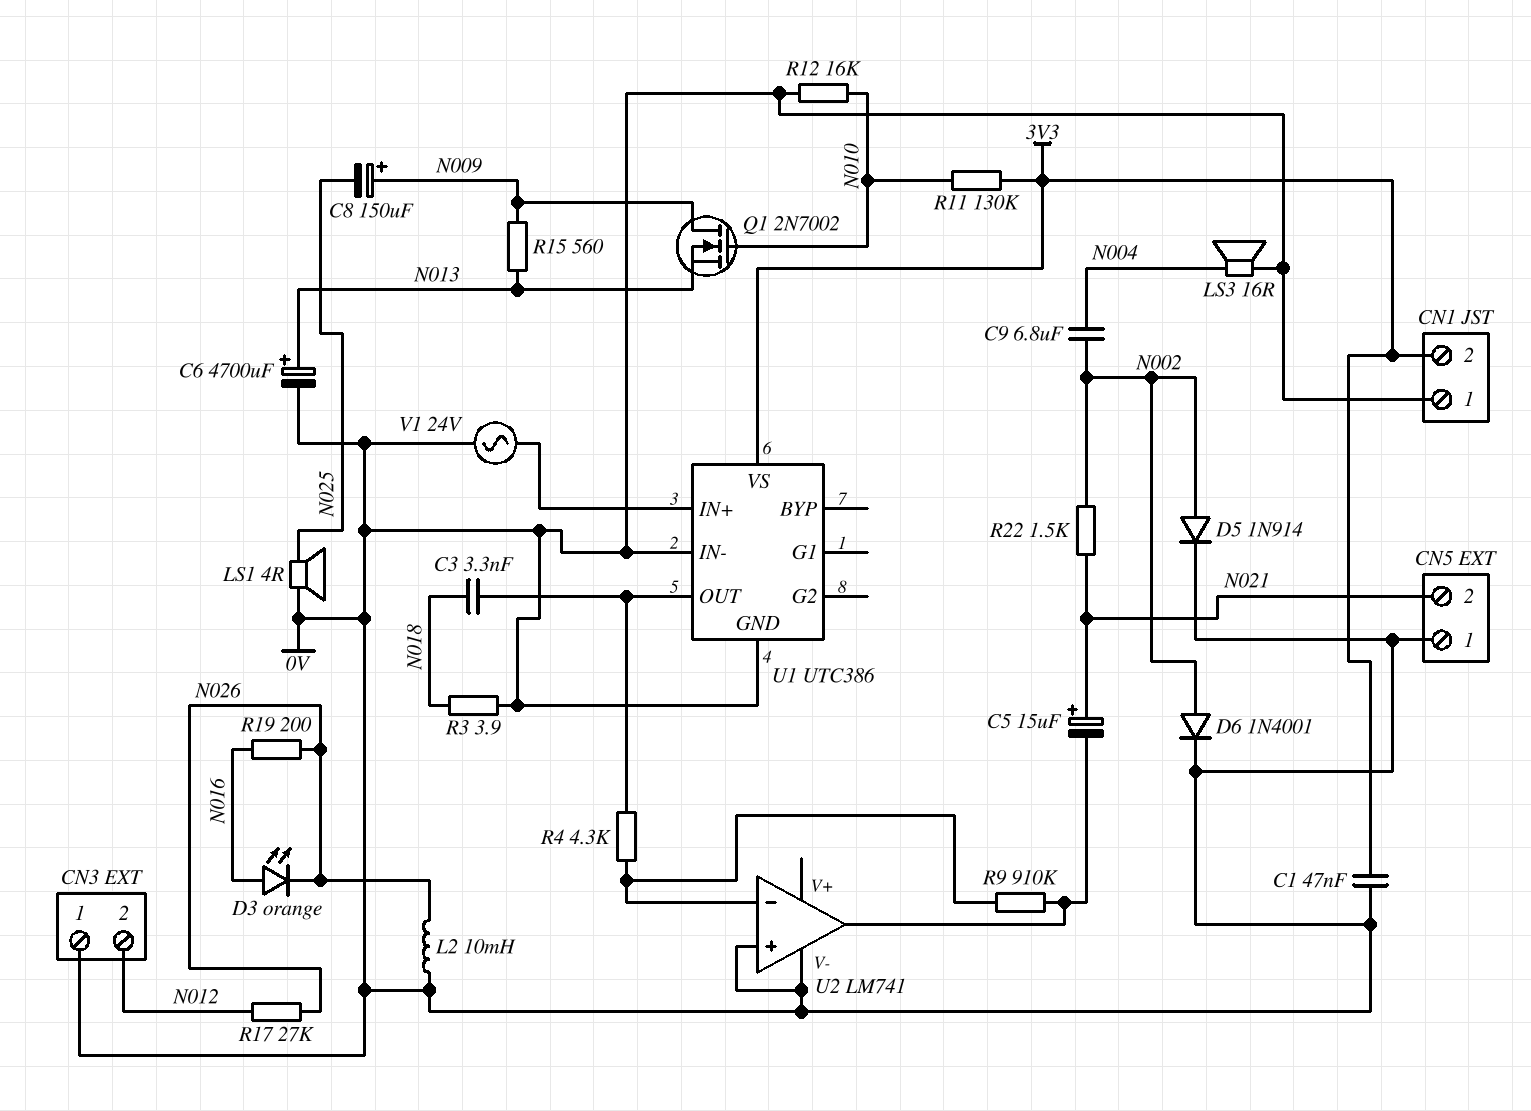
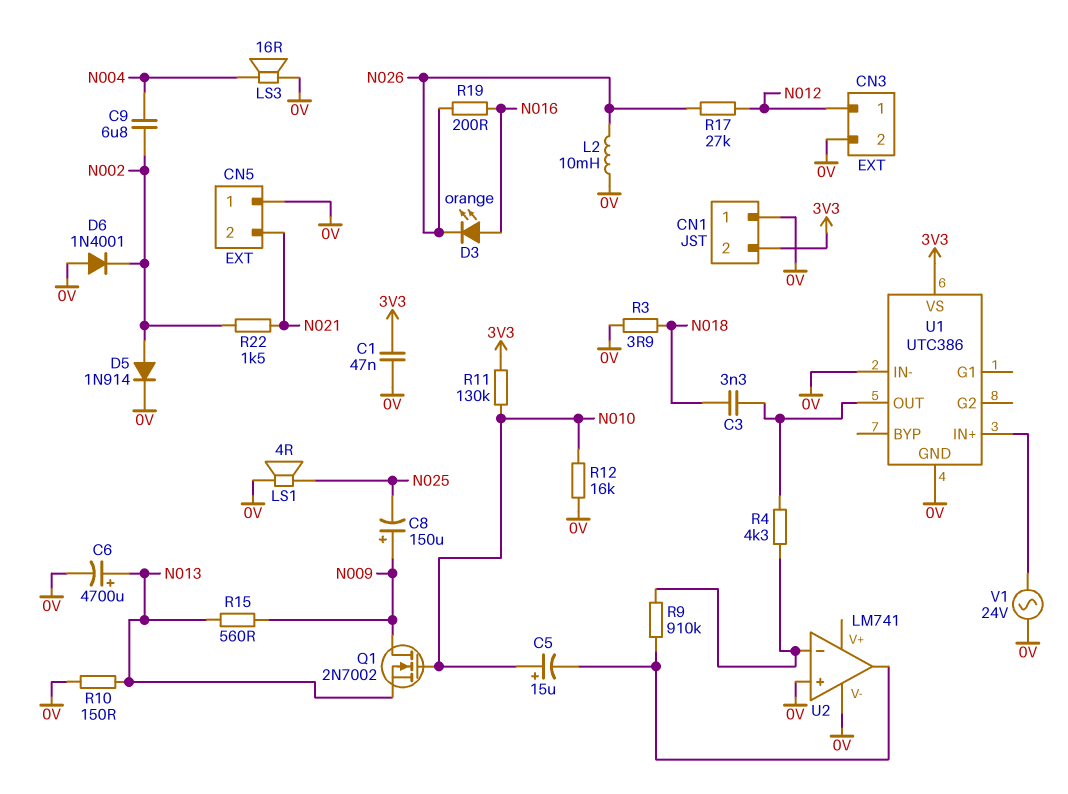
C5: 15uF (plus N021, minus U2/out) -> 15uF (plus N010, minus U2/out)
CN3 pin 1: 0V -> N012
CN3 pin 2: N012 -> 0V
D6: diode 1N4001 (A N002, K 0V) -> diode 1N4001 (A 0V, K N002)
R10: none -> 150 (0V, N013)

